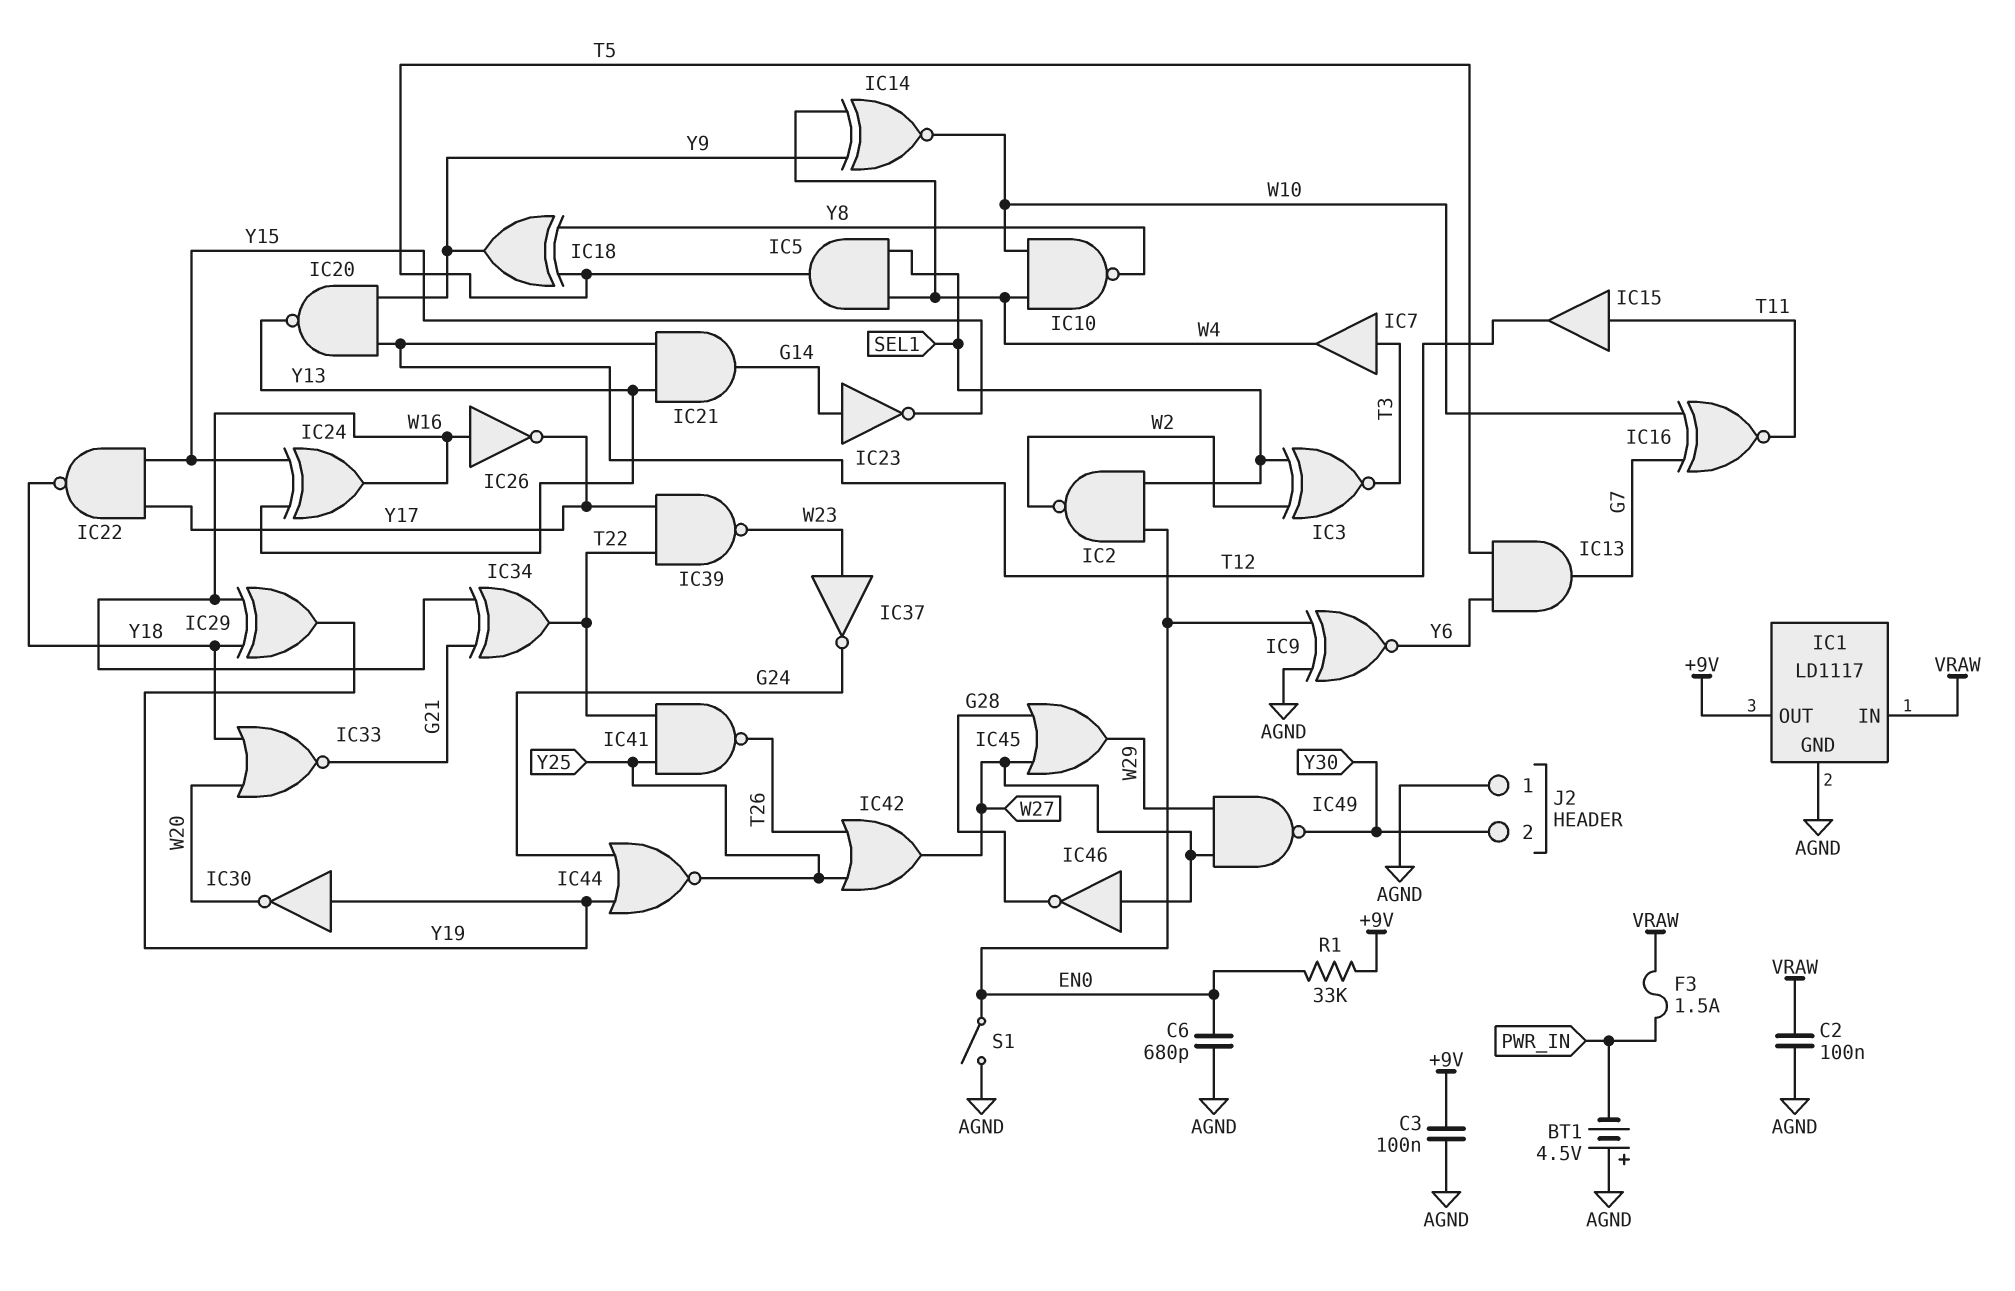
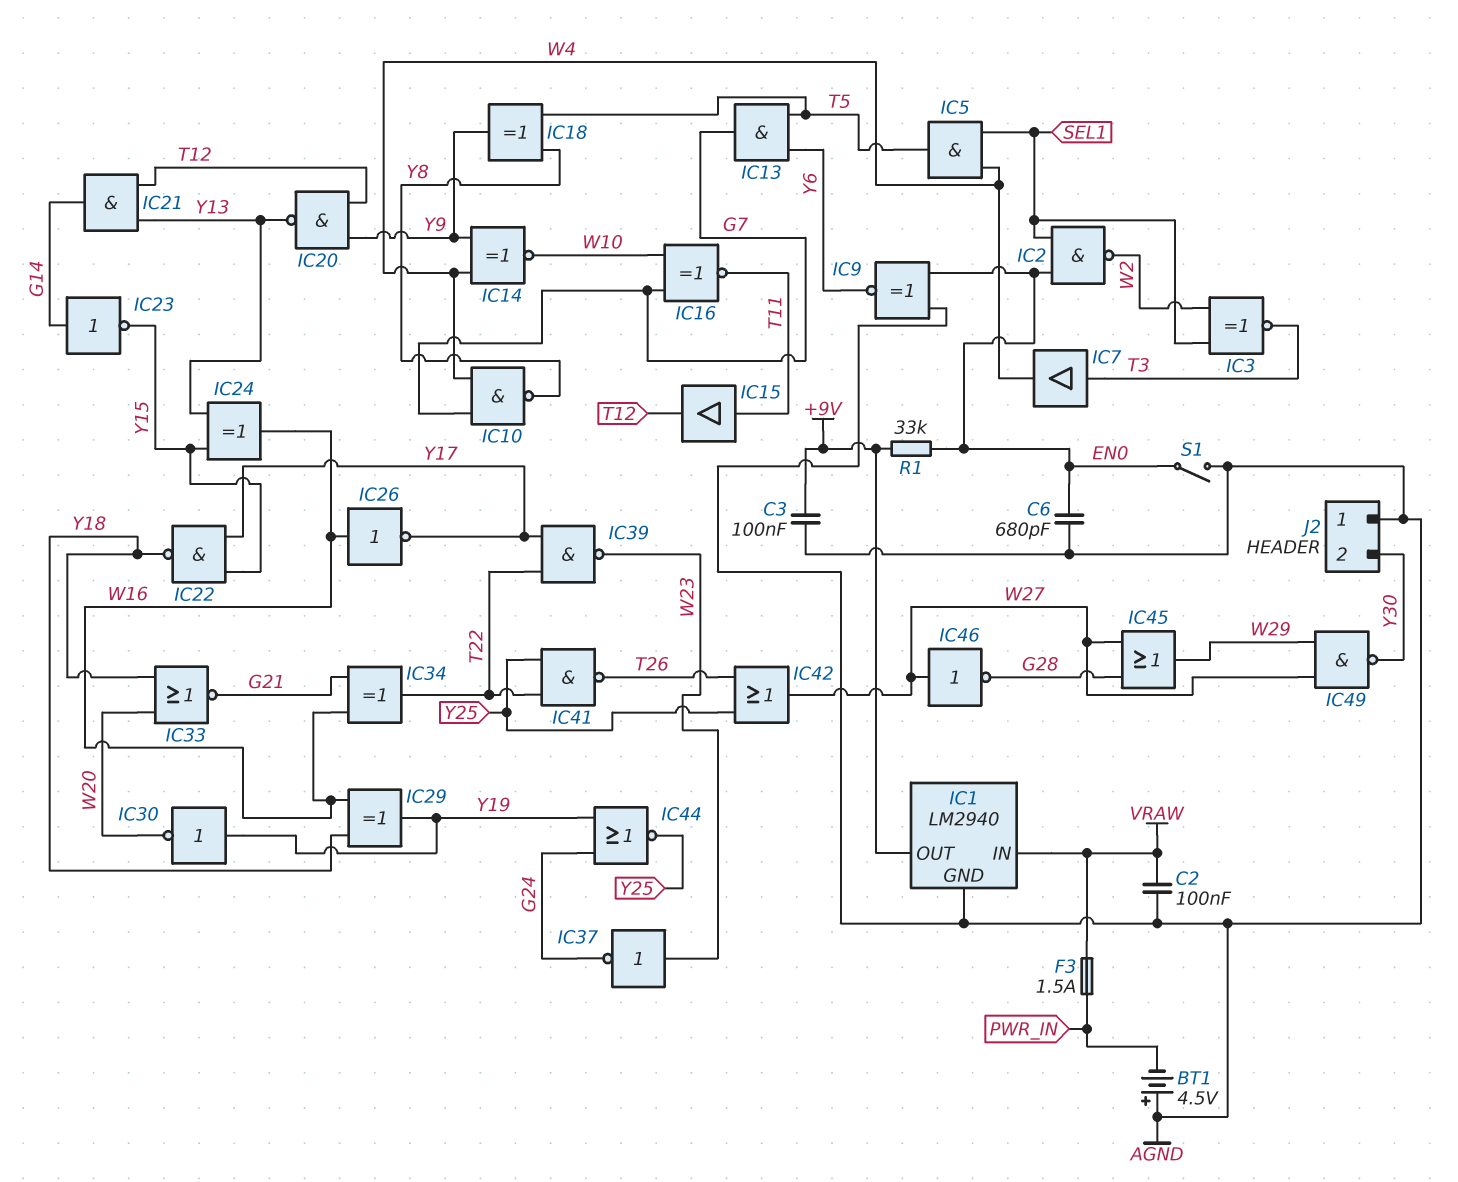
IC1: LD1117 -> LM2940
IC10: NAND (in W4, in W10, out Y8) -> NAND (in G7, in W4, out Y8)

